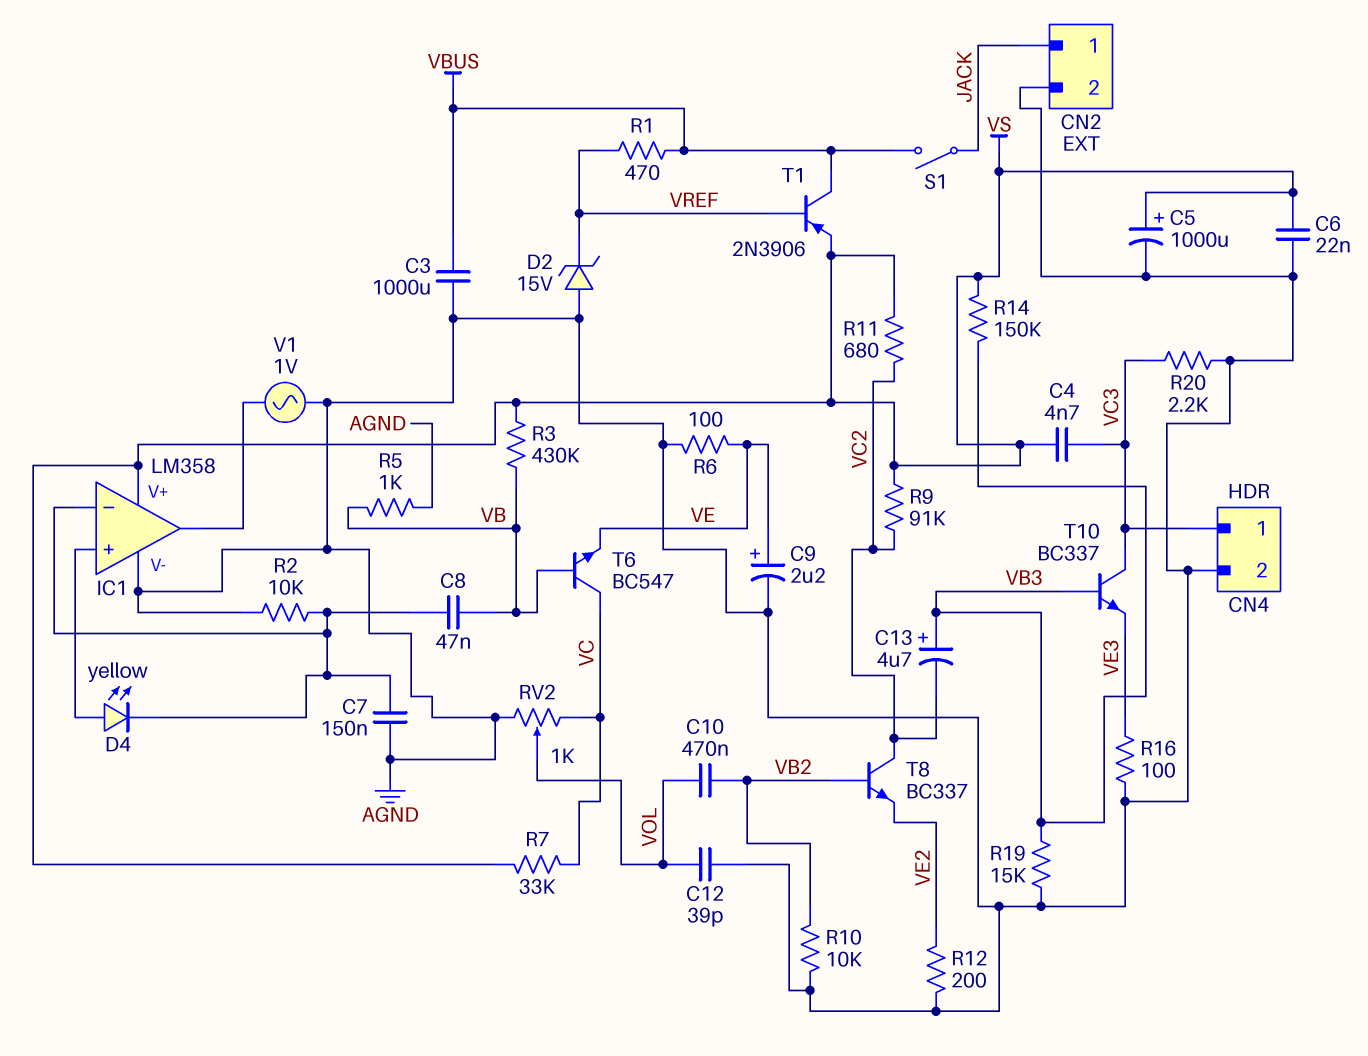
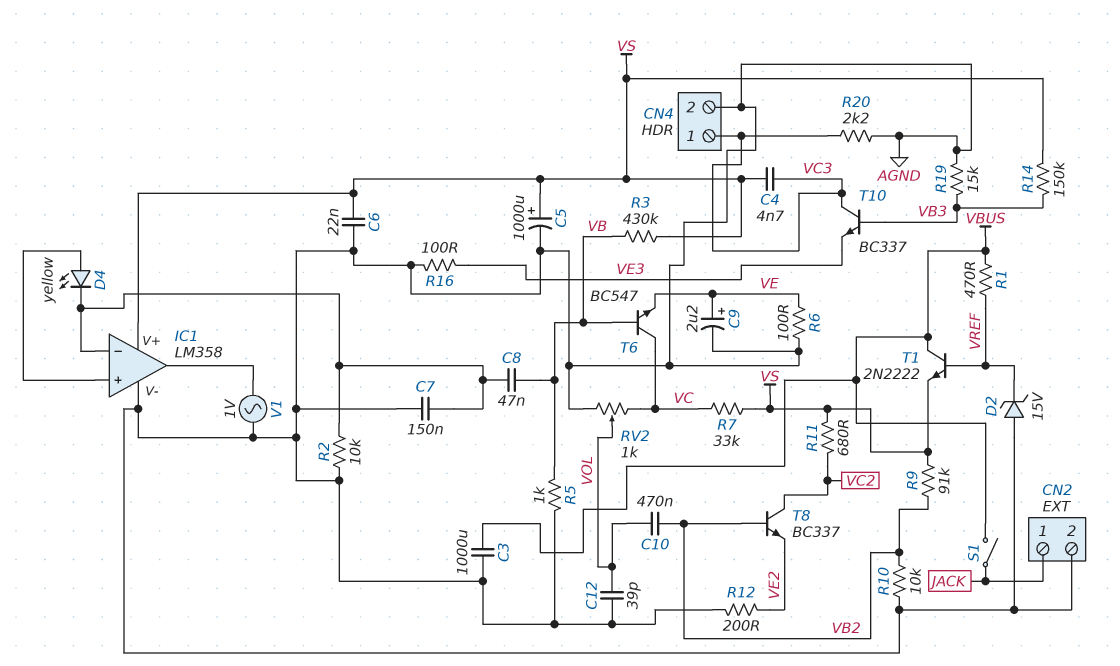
C13: 4.7uF (plus VB3, minus VC2) -> none
R9: 91k (VC2, VS) -> 91k (VB2, VS)
T1: PNP 2N3906 (B VREF, C VBUS, E VS) -> NPN 2N2222 (B VREF, C VBUS, E VS)

